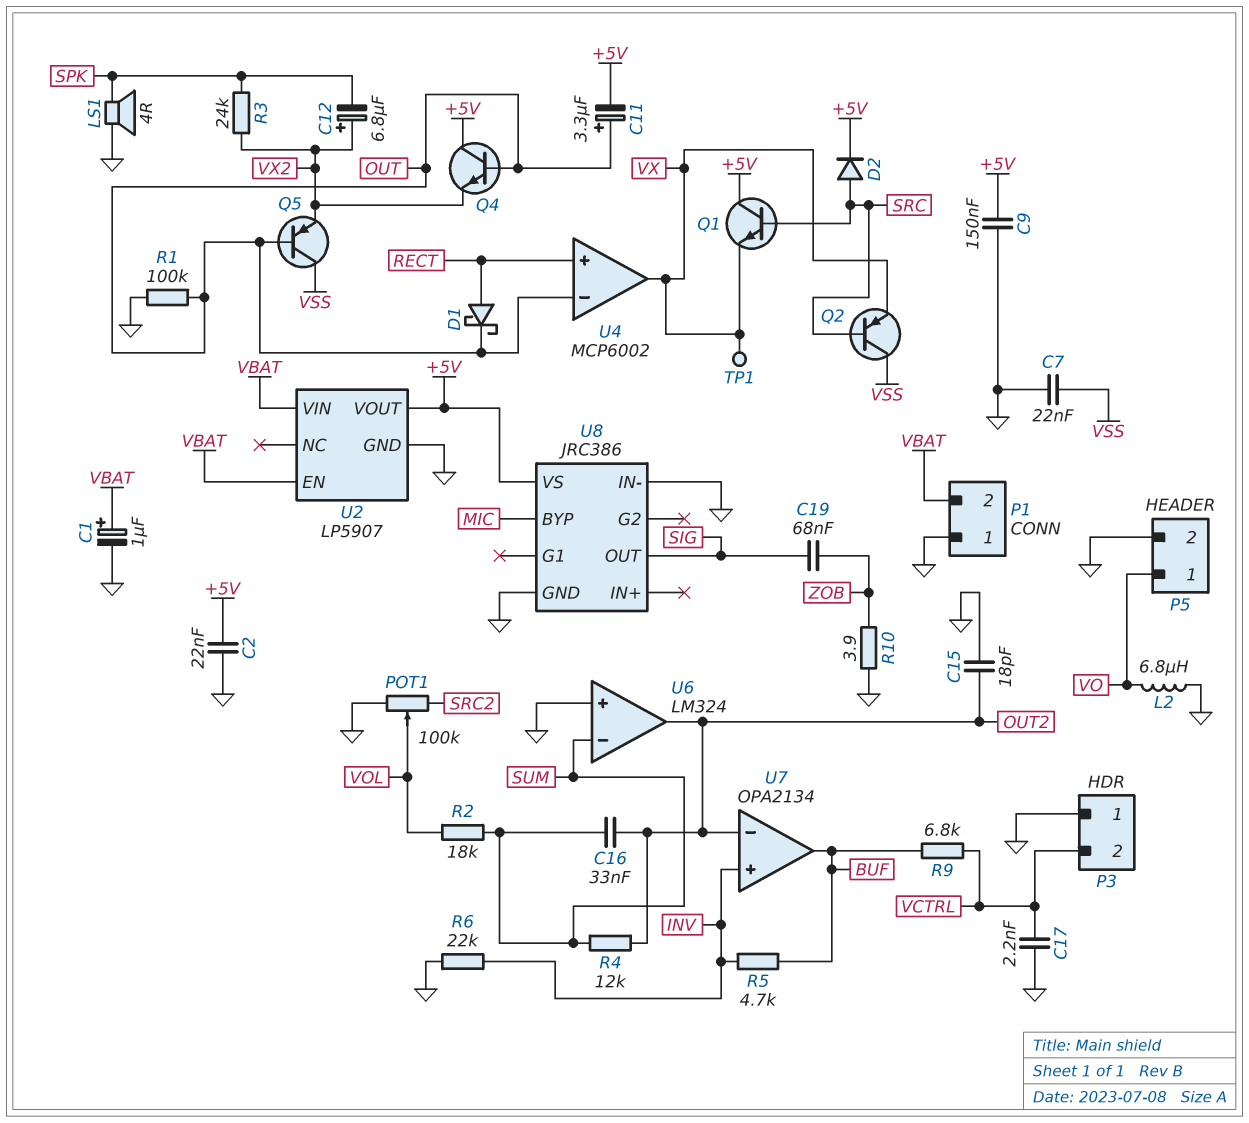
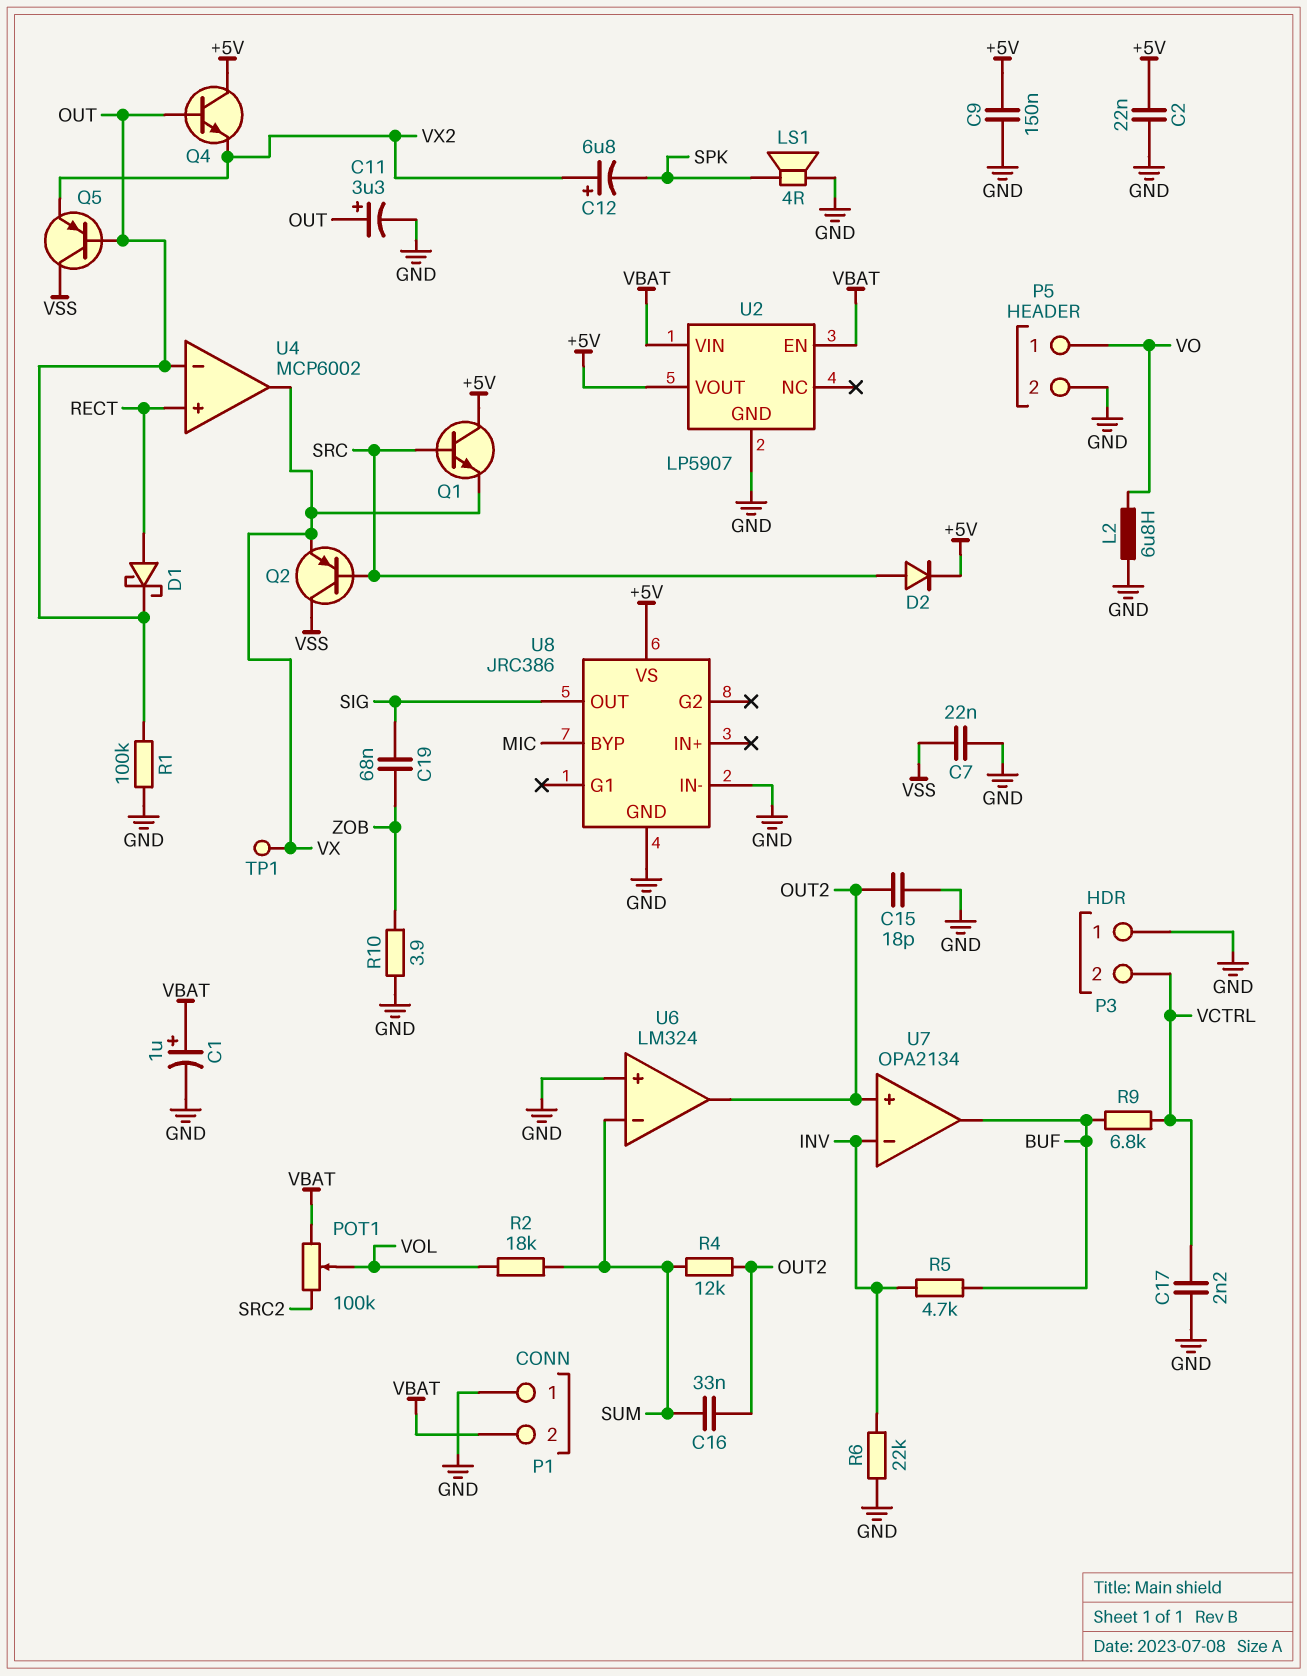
C11: 3.3uF (plus OUT, minus +5V) -> 3.3uF (plus OUT, minus GND)
POT1: 100k (GND, SRC2, wiper VOL) -> 100k (SRC2, VBAT, wiper VOL)
R3: 24k (SPK, VX2) -> none
U7 pin in+: INV -> OUT2
U7 pin in-: OUT2 -> INV

